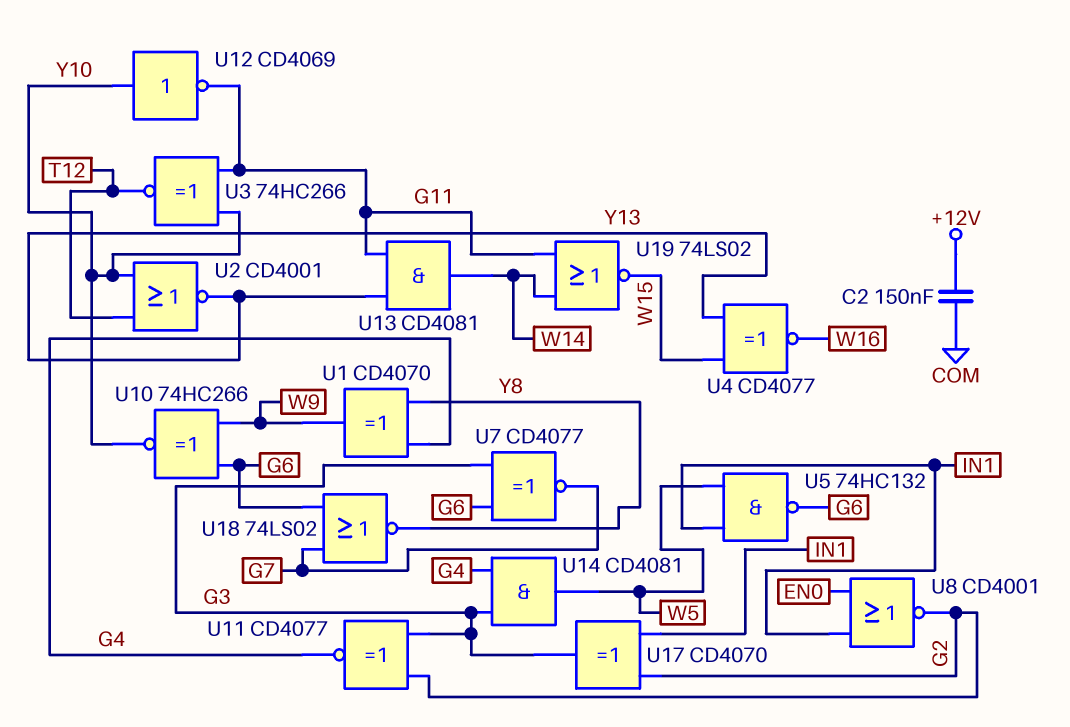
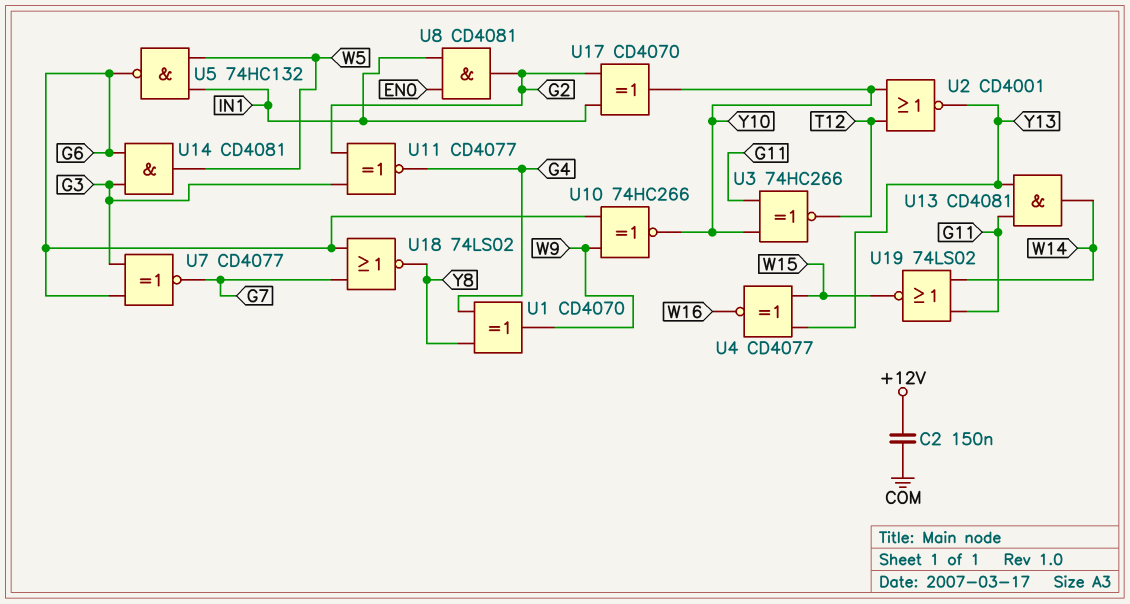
U8: NOR CD4001 (in EN0, in IN1, out G2) -> AND CD4081 (in EN0, in IN1, out G2)
U12: NOT CD4069 (in Y10, out G11) -> none
U14: AND CD4081 (in G3, in G4, out W5) -> AND CD4081 (in G3, in G6, out W5)
U17: XOR CD4070 (in G2, in IN1, out G3) -> XOR CD4070 (in G2, in IN1, out Y10)

